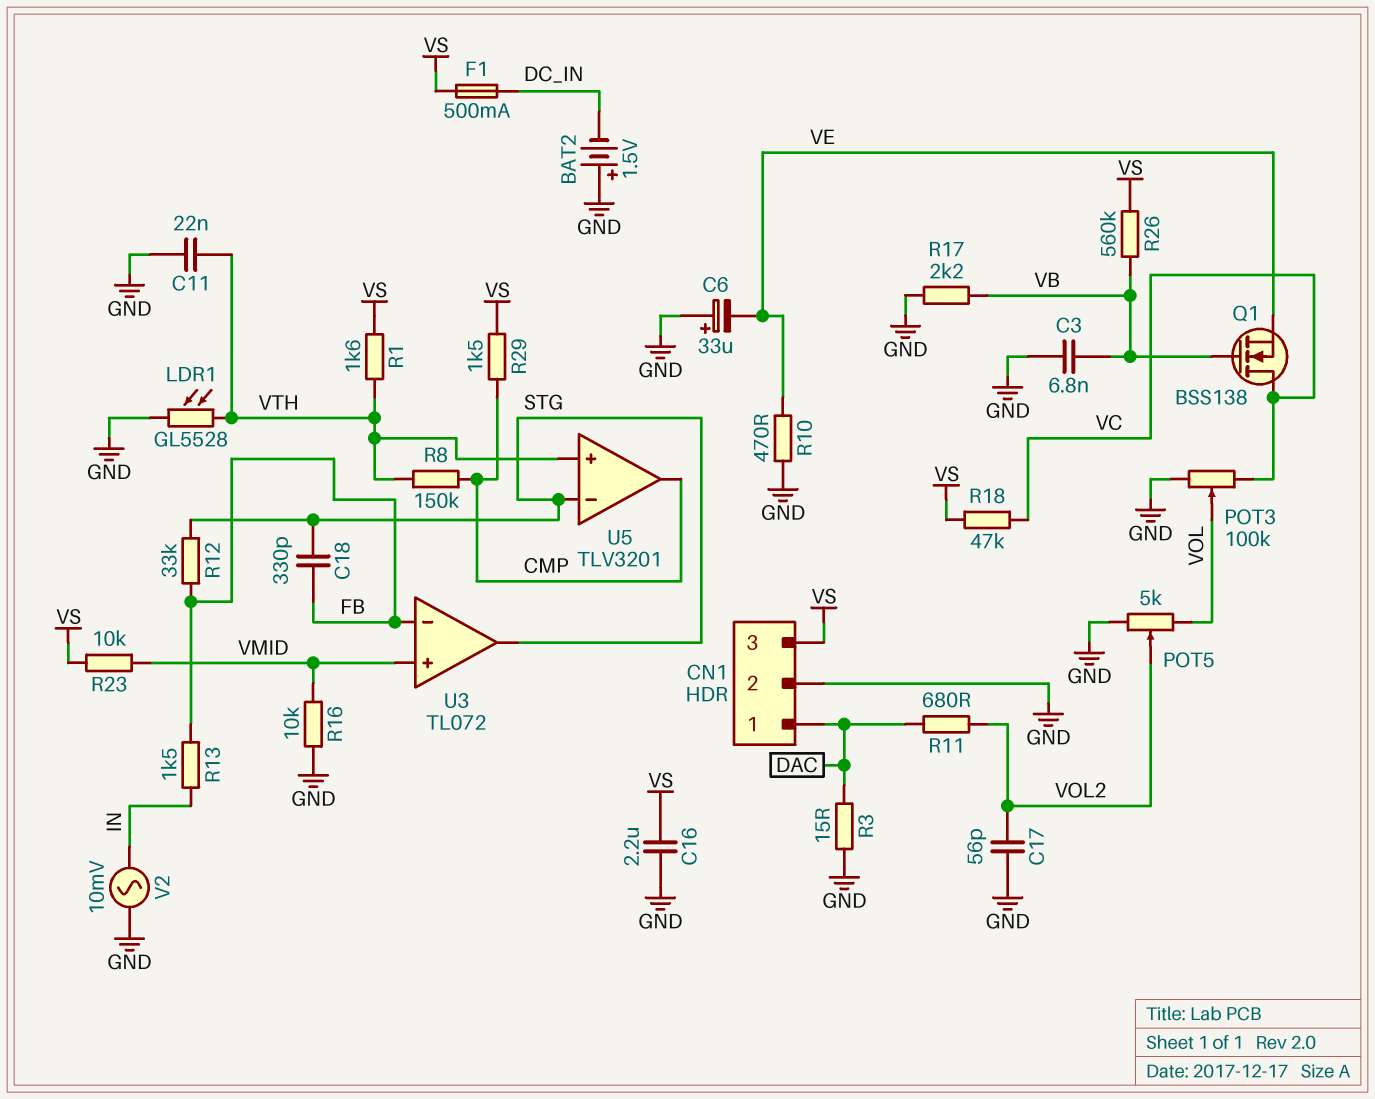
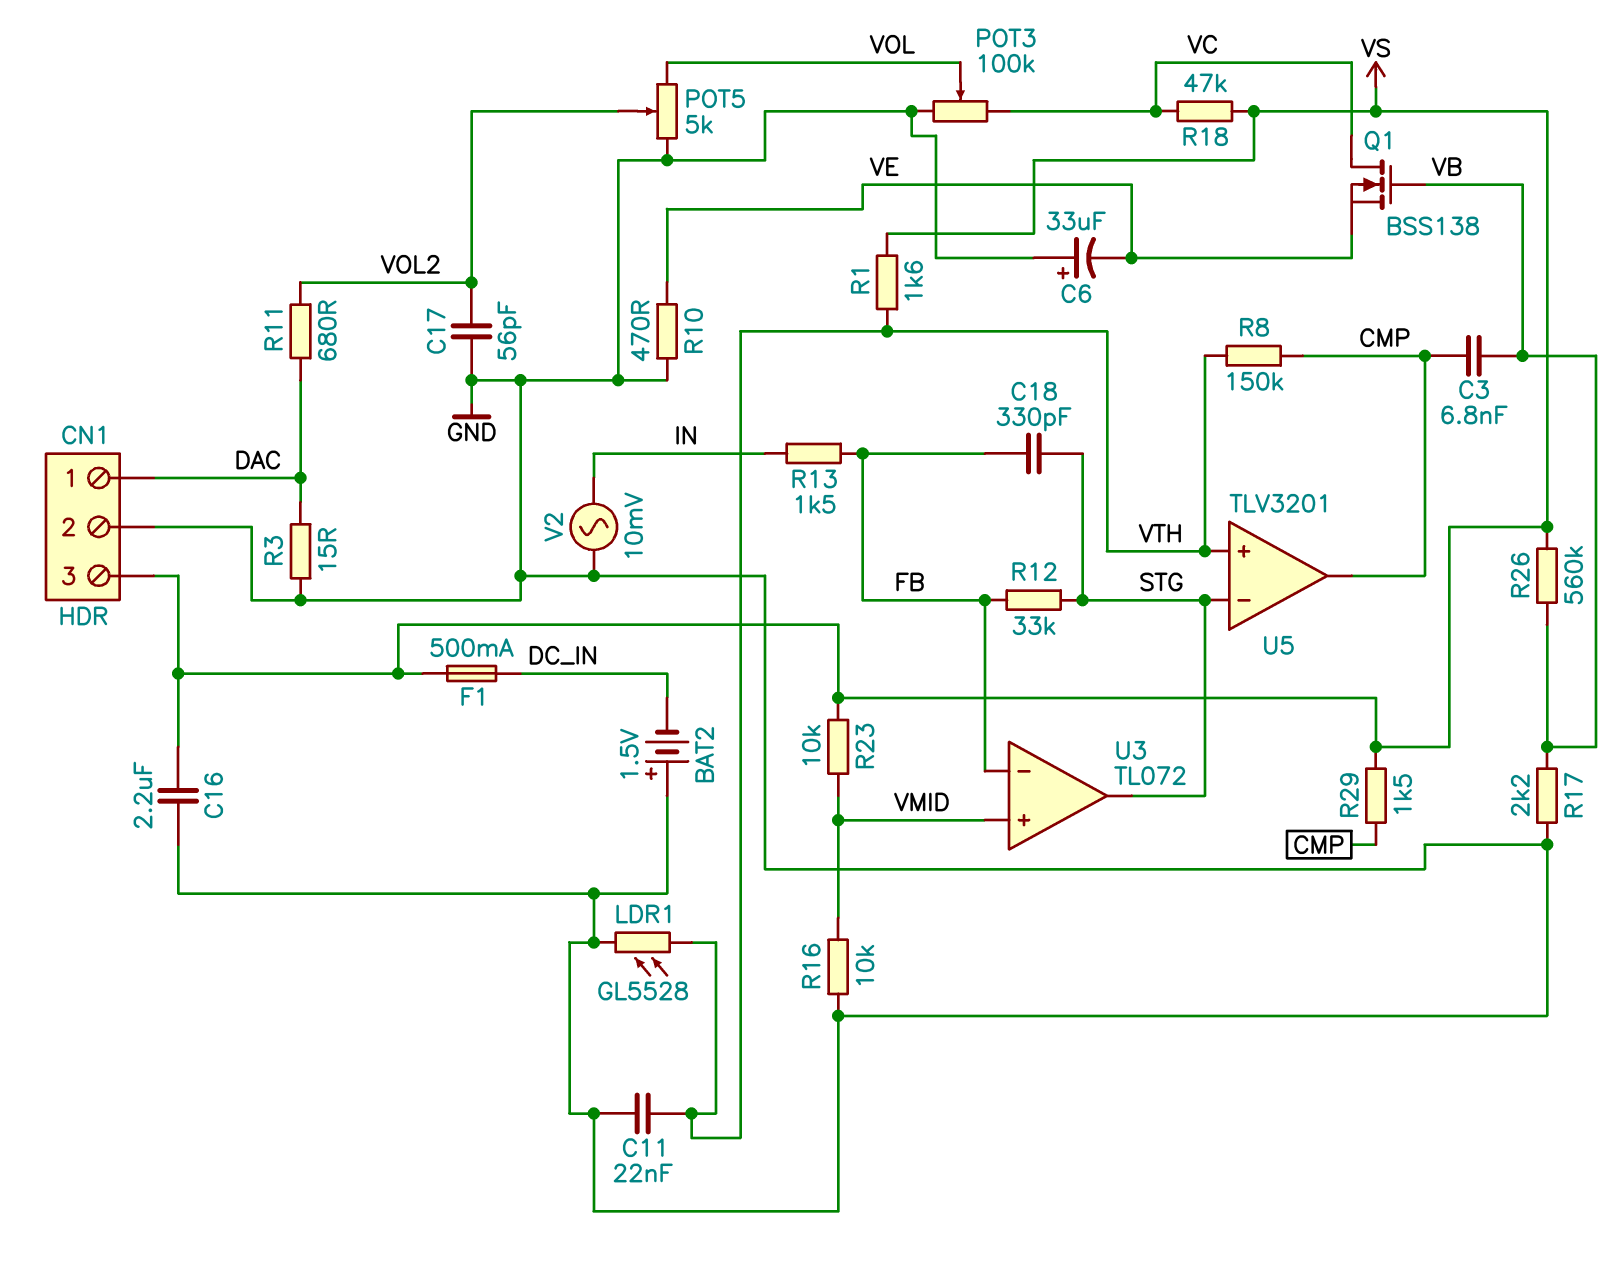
C3: 6.8nF (GND, VB) -> 6.8nF (CMP, VB)

